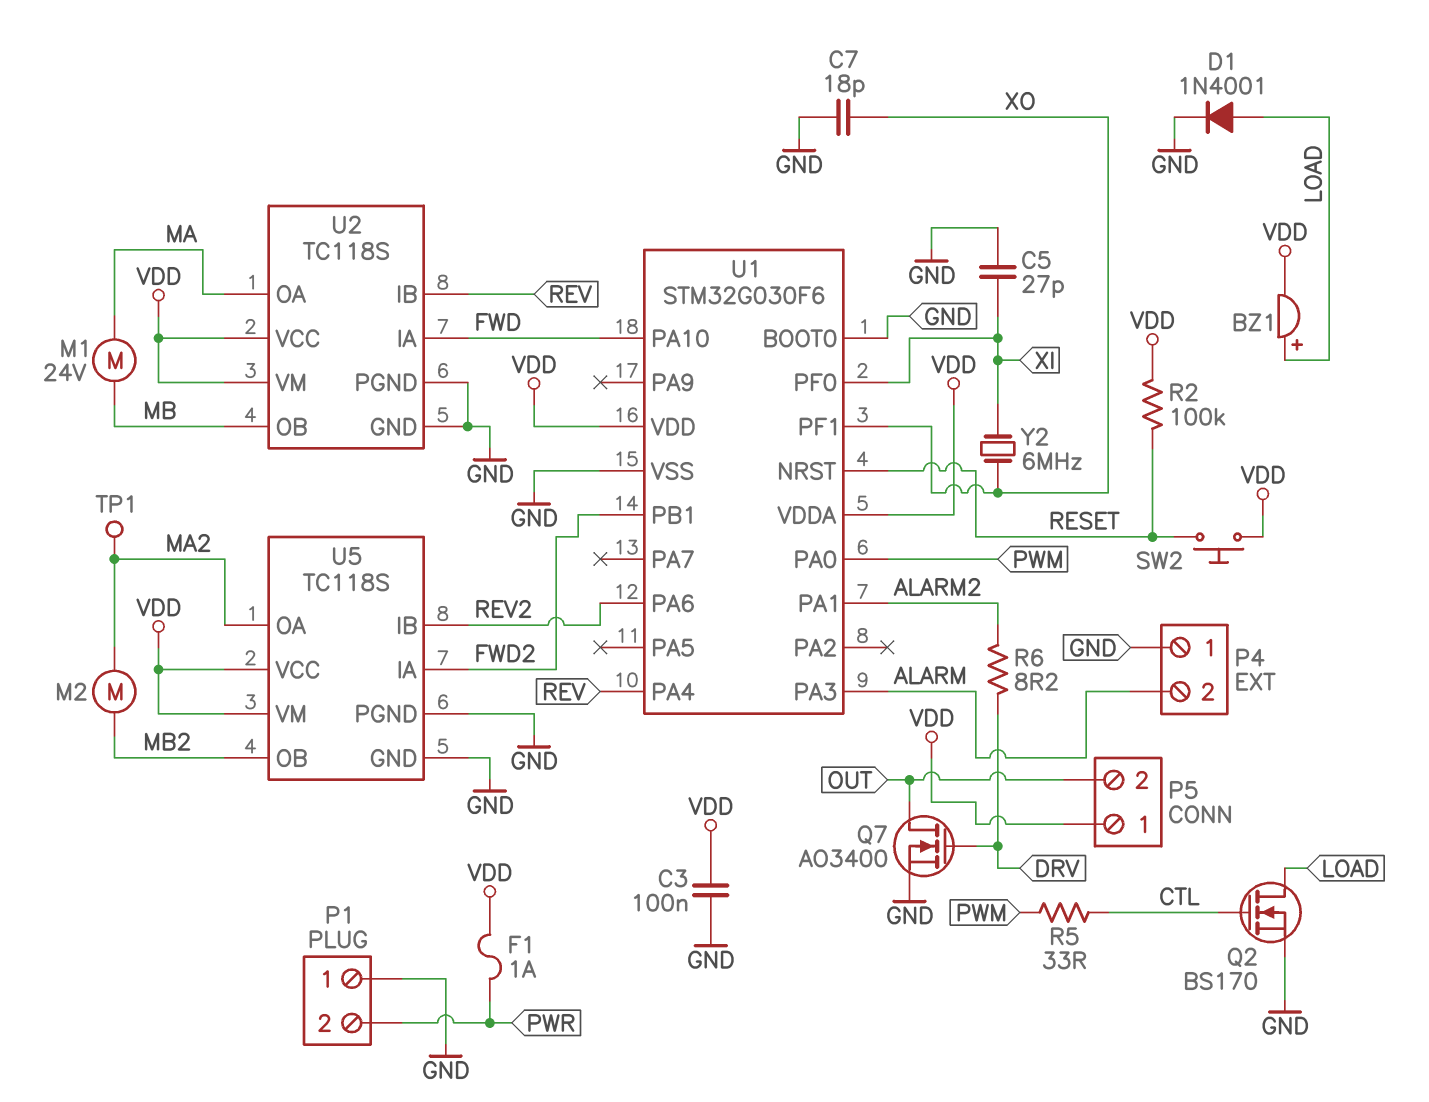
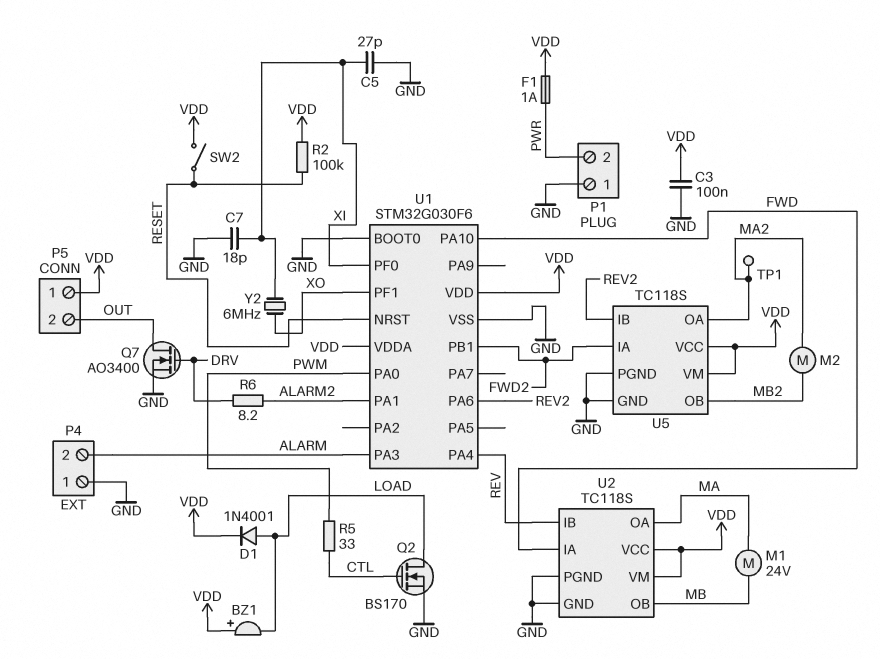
BZ1: buzzer (plus LOAD, minus VDD) -> buzzer (plus VDD, minus LOAD)
C7: 18pF (GND, XO) -> 18pF (GND, XI)
D1: diode 1N4001 (A LOAD, K GND) -> diode 1N4001 (A LOAD, K VDD)
SW2: button (RESET, VDD) -> switch (RESET, VDD)

